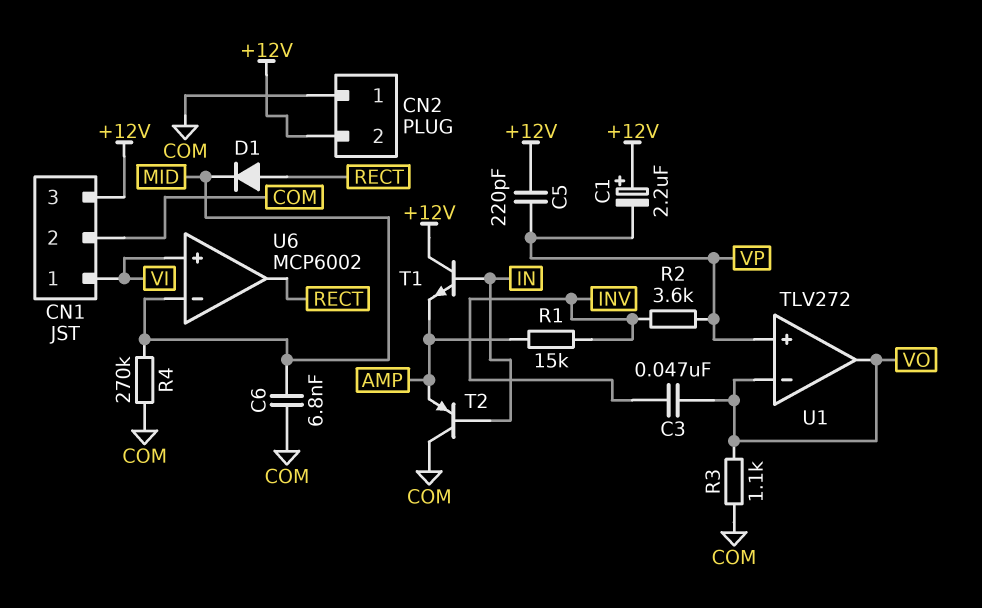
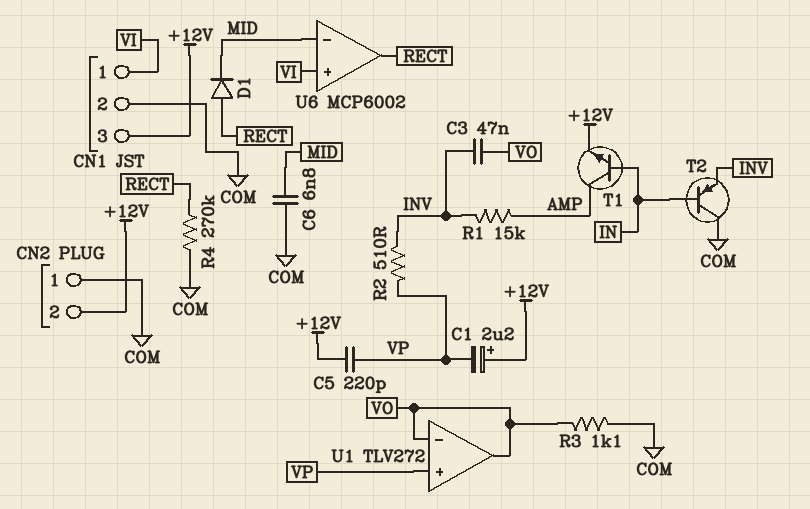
R2: 3.6k (INV, VP) -> 510 (INV, VP)
R4: 270k (COM, MID) -> 270k (COM, RECT)
T1: NPN (B IN, C +12V, E AMP) -> NPN (B IN, C AMP, E +12V)
T2: PNP (B IN, C COM, E AMP) -> PNP (B IN, C COM, E INV)

